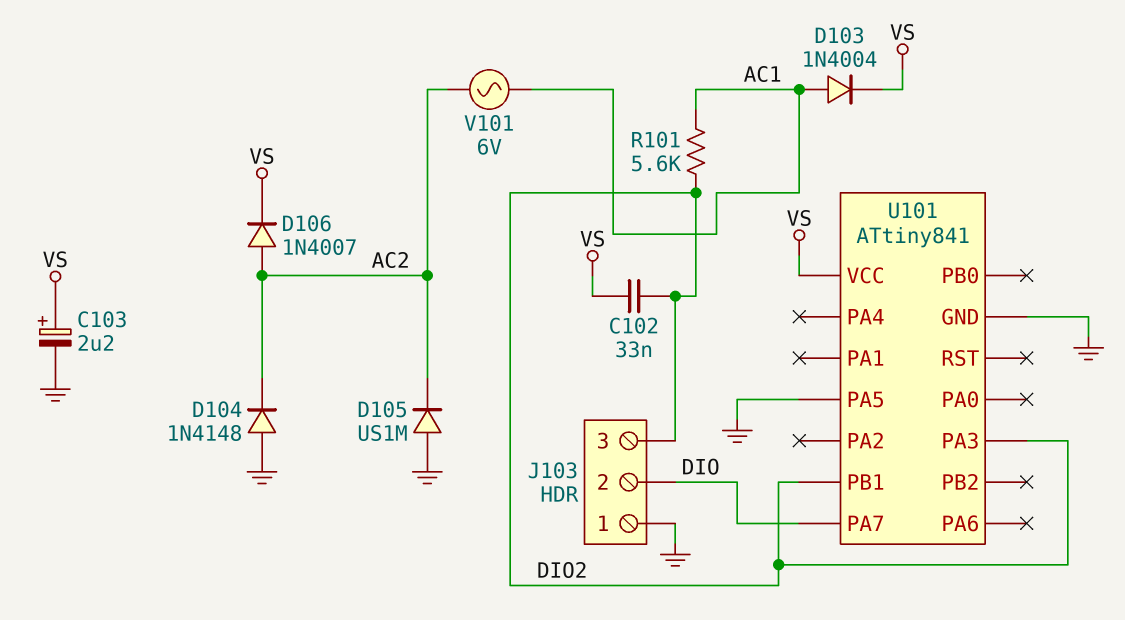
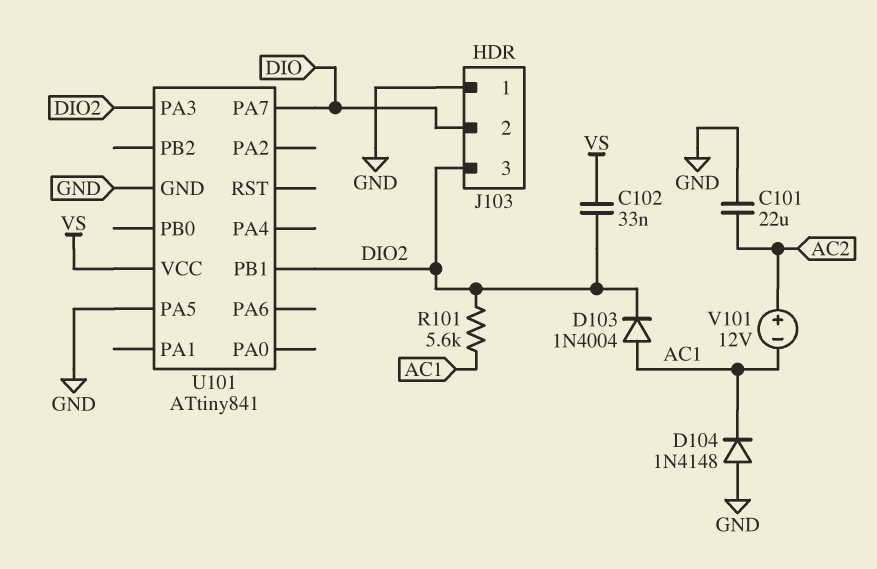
C101: none -> 22uF (AC2, GND)
C103: 2.2uF (plus VS, minus GND) -> none
D103: diode 1N4004 (A AC1, K VS) -> diode 1N4004 (A AC1, K DIO2)
D104: diode 1N4148 (A GND, K AC2) -> diode 1N4148 (A GND, K AC1)
D105: diode US1M (A GND, K AC2) -> none
D106: diode 1N4007 (A AC2, K VS) -> none
V101: AC 6V (AC1, AC2) -> 12V (plus AC2, minus AC1)

